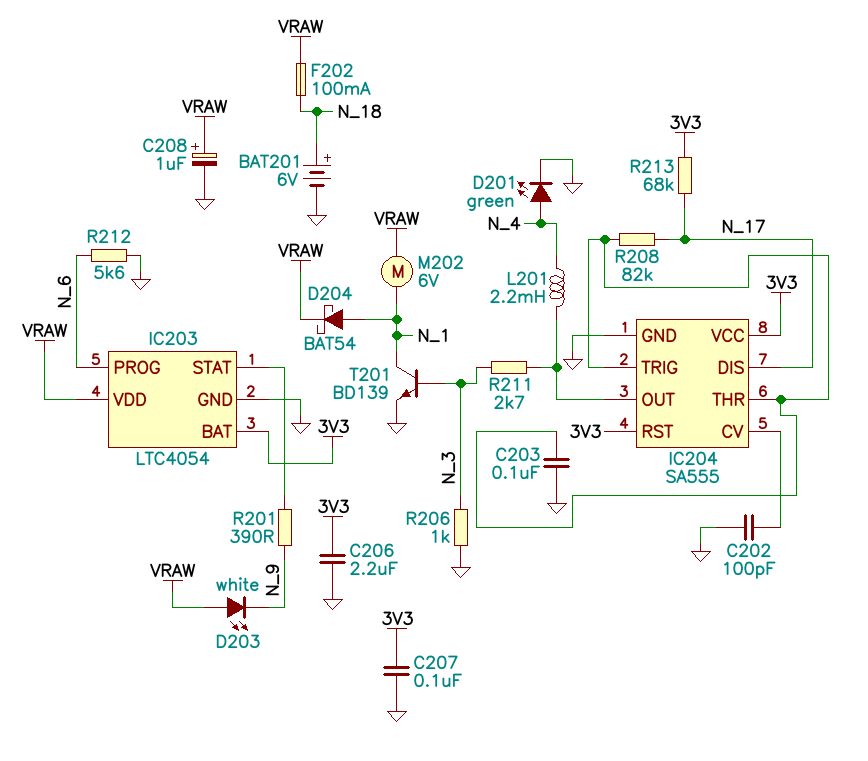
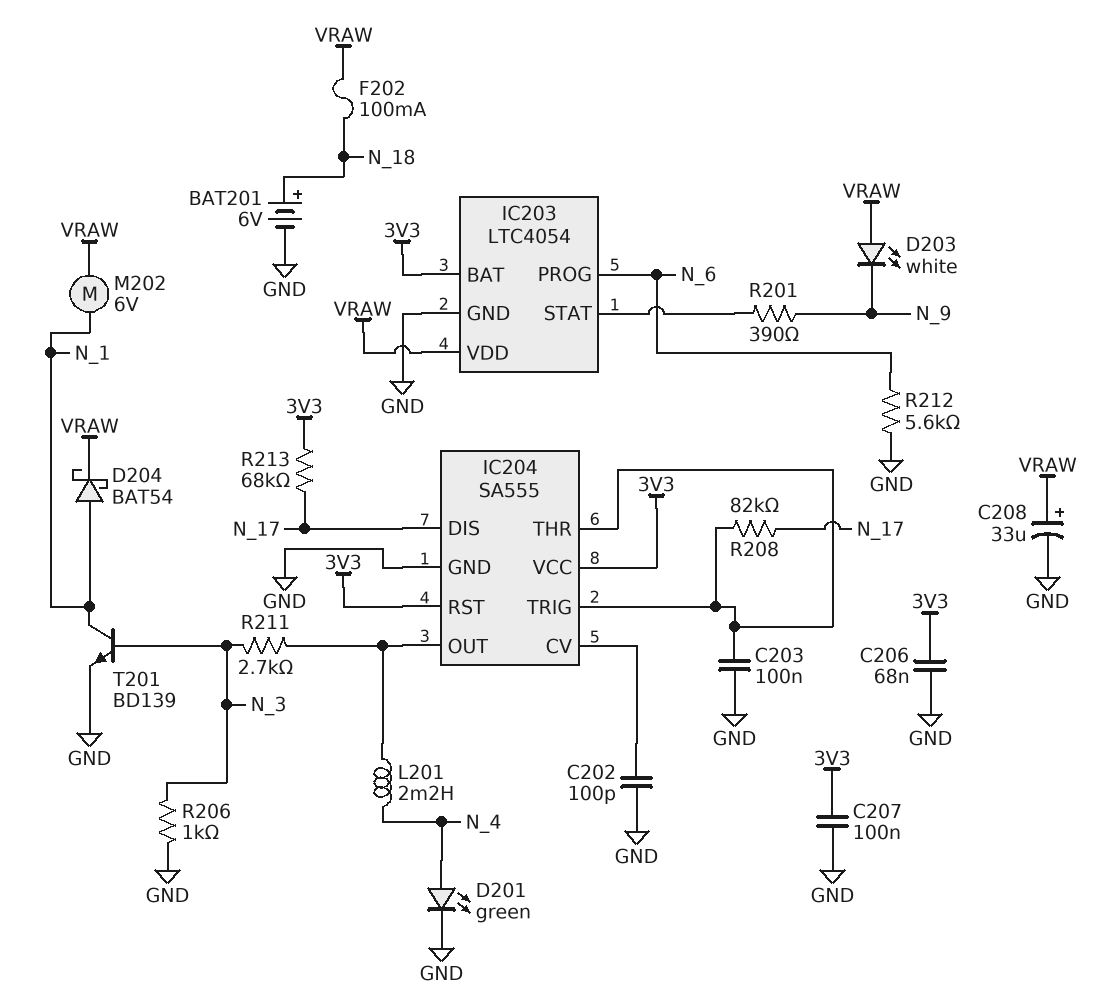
C206: 2.2uF (3V3, GND) -> 68nF (3V3, GND)
C208: 1uF (plus VRAW, minus GND) -> 33uF (plus VRAW, minus GND)

